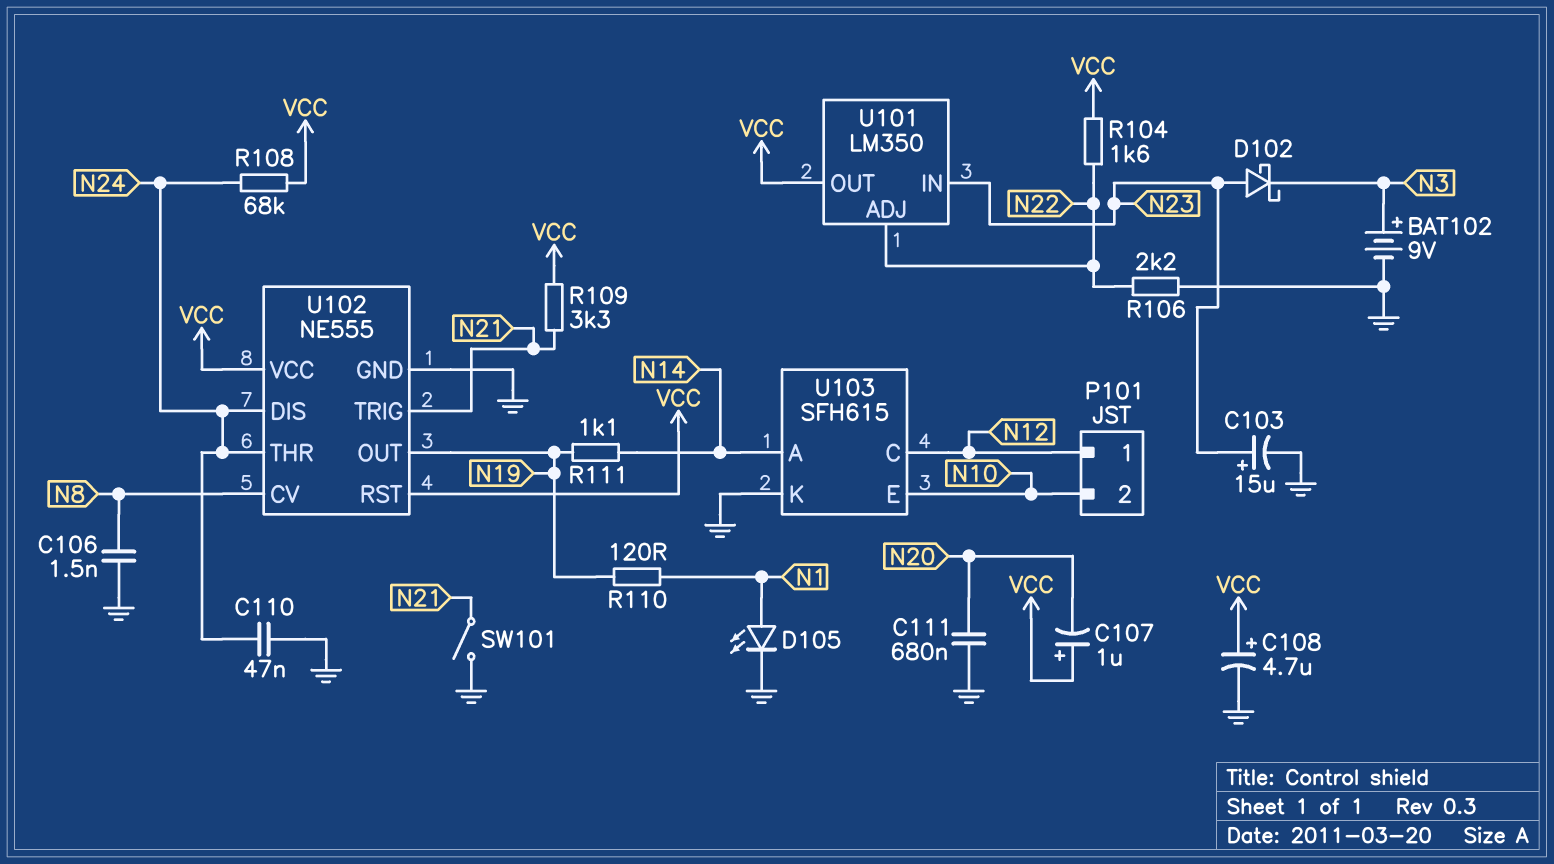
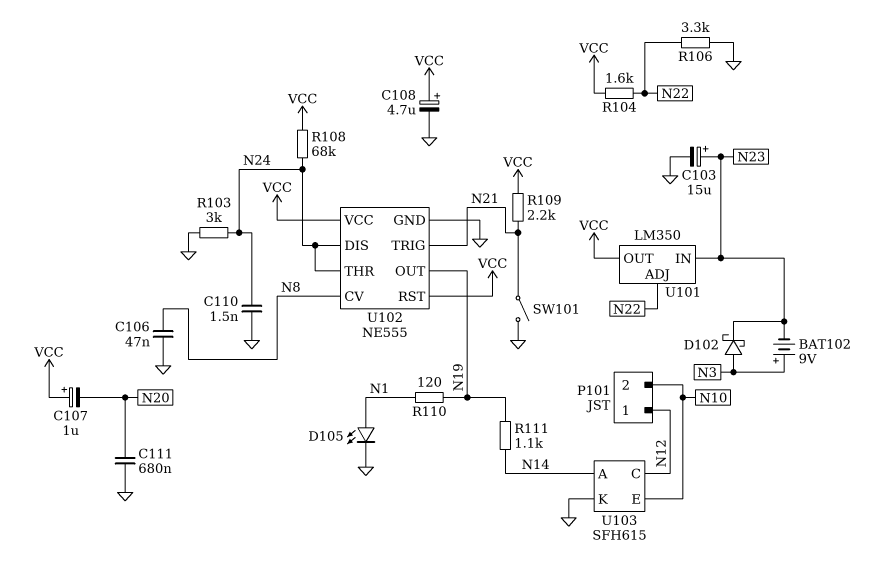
BAT102: 9V (plus N3, minus GND) -> 9V (plus N3, minus N23)
C106: 1.5nF (GND, N8) -> 47nF (GND, N8)
C110: 47nF (GND, N24) -> 1.5nF (GND, N24)
D102: schottky (A N23, K N3) -> schottky (A N3, K N23)
R103: none -> 3k (GND, N24)
R106: 2.2k (GND, N22) -> 3.3k (GND, N22)
R109: 3.3k (N21, VCC) -> 2.2k (N21, VCC)

